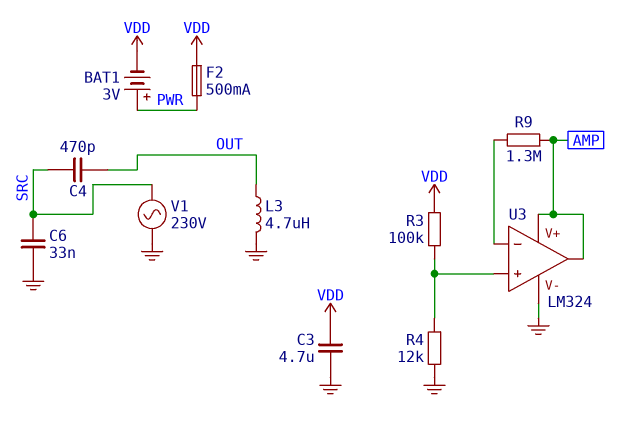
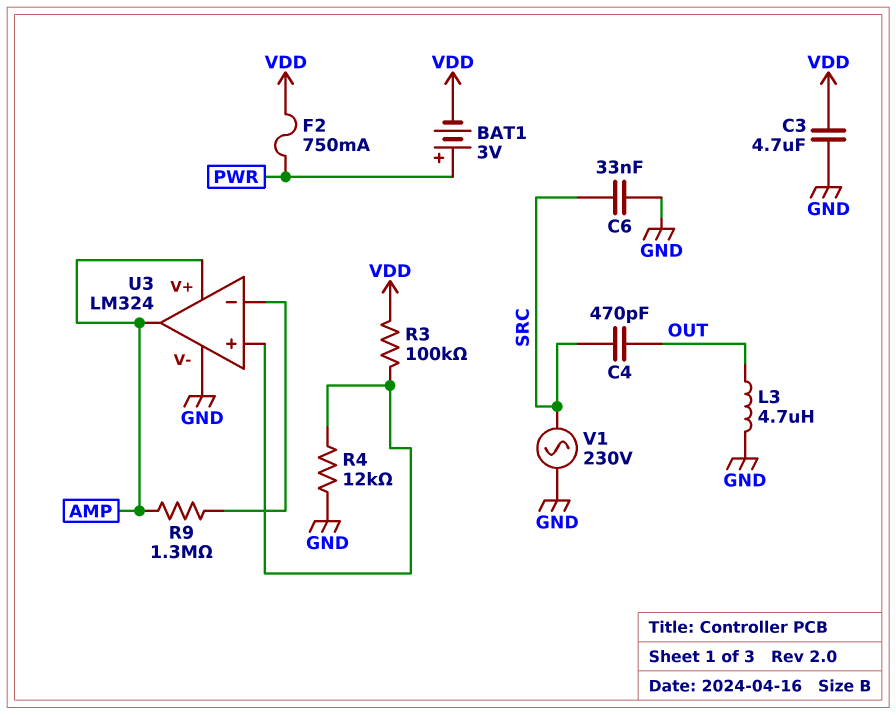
F2: 500mA (PWR, VDD) -> 750mA (PWR, VDD)

